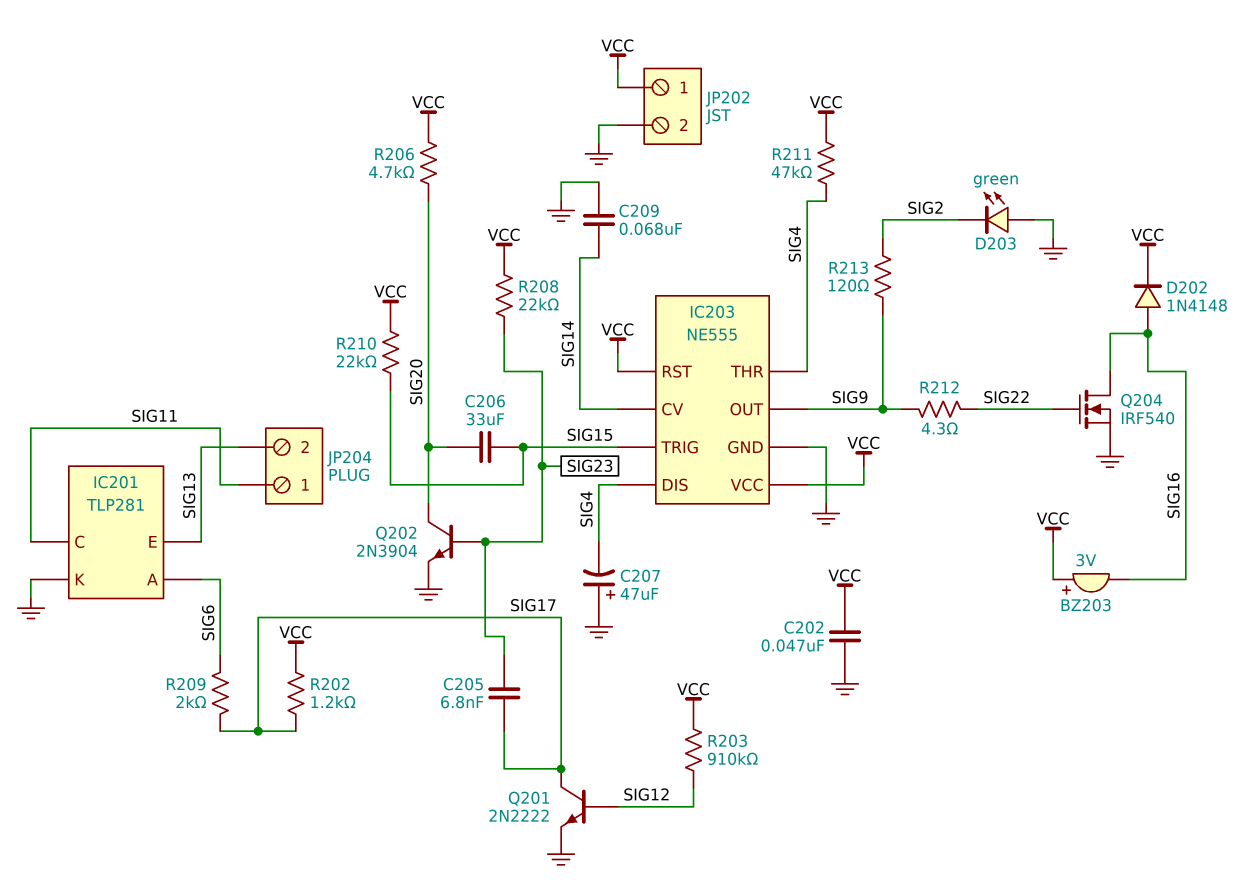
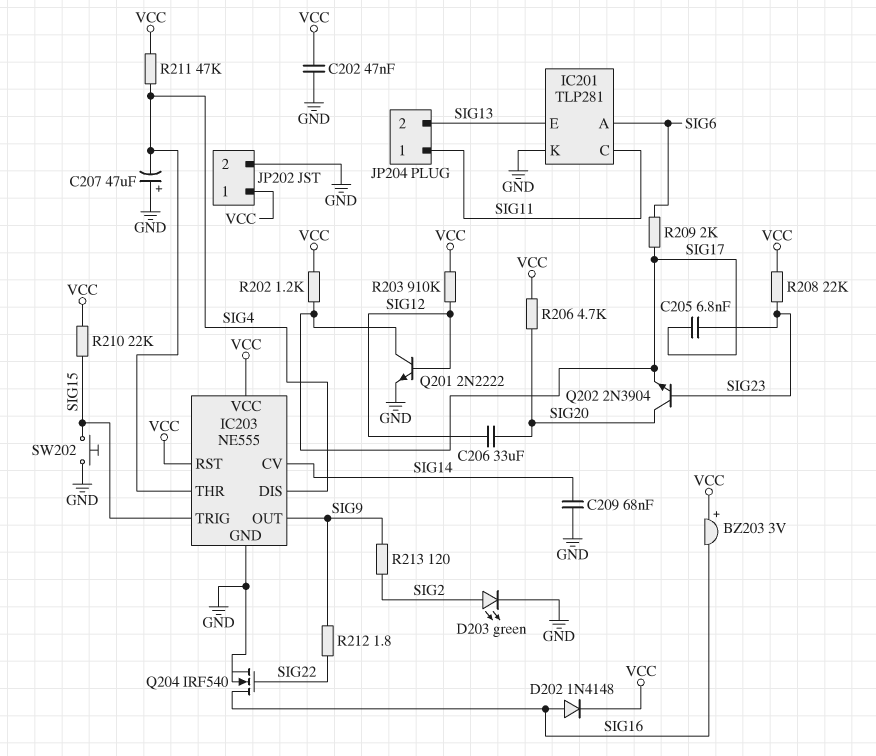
C206: 33uF (SIG15, SIG20) -> 33uF (SIG12, SIG20)
D203: LED green (A GND, K SIG2) -> LED green (A SIG2, K GND)
Q202: NPN 2N3904 (B SIG23, C SIG20, E GND) -> NPN 2N3904 (B SIG23, C SIG20, E SIG17)
R212: 4.3 (SIG9, SIG22) -> 1.8 (SIG9, SIG22)
SW202: none -> button (GND, SIG15)

